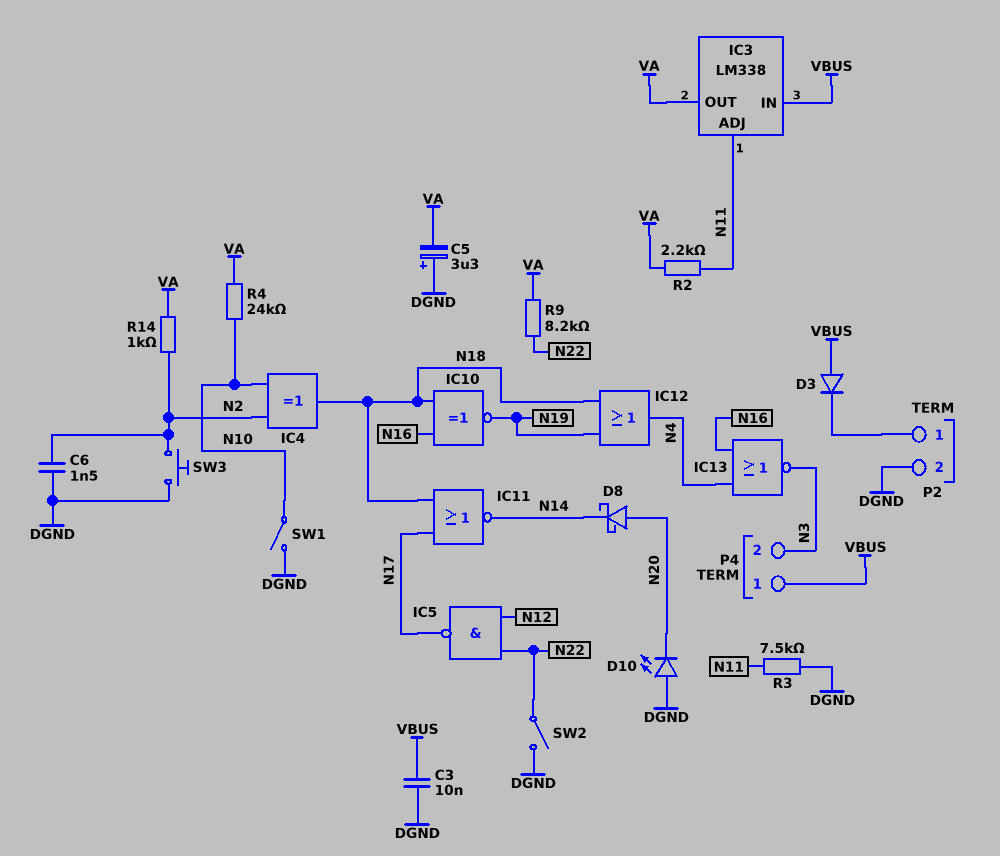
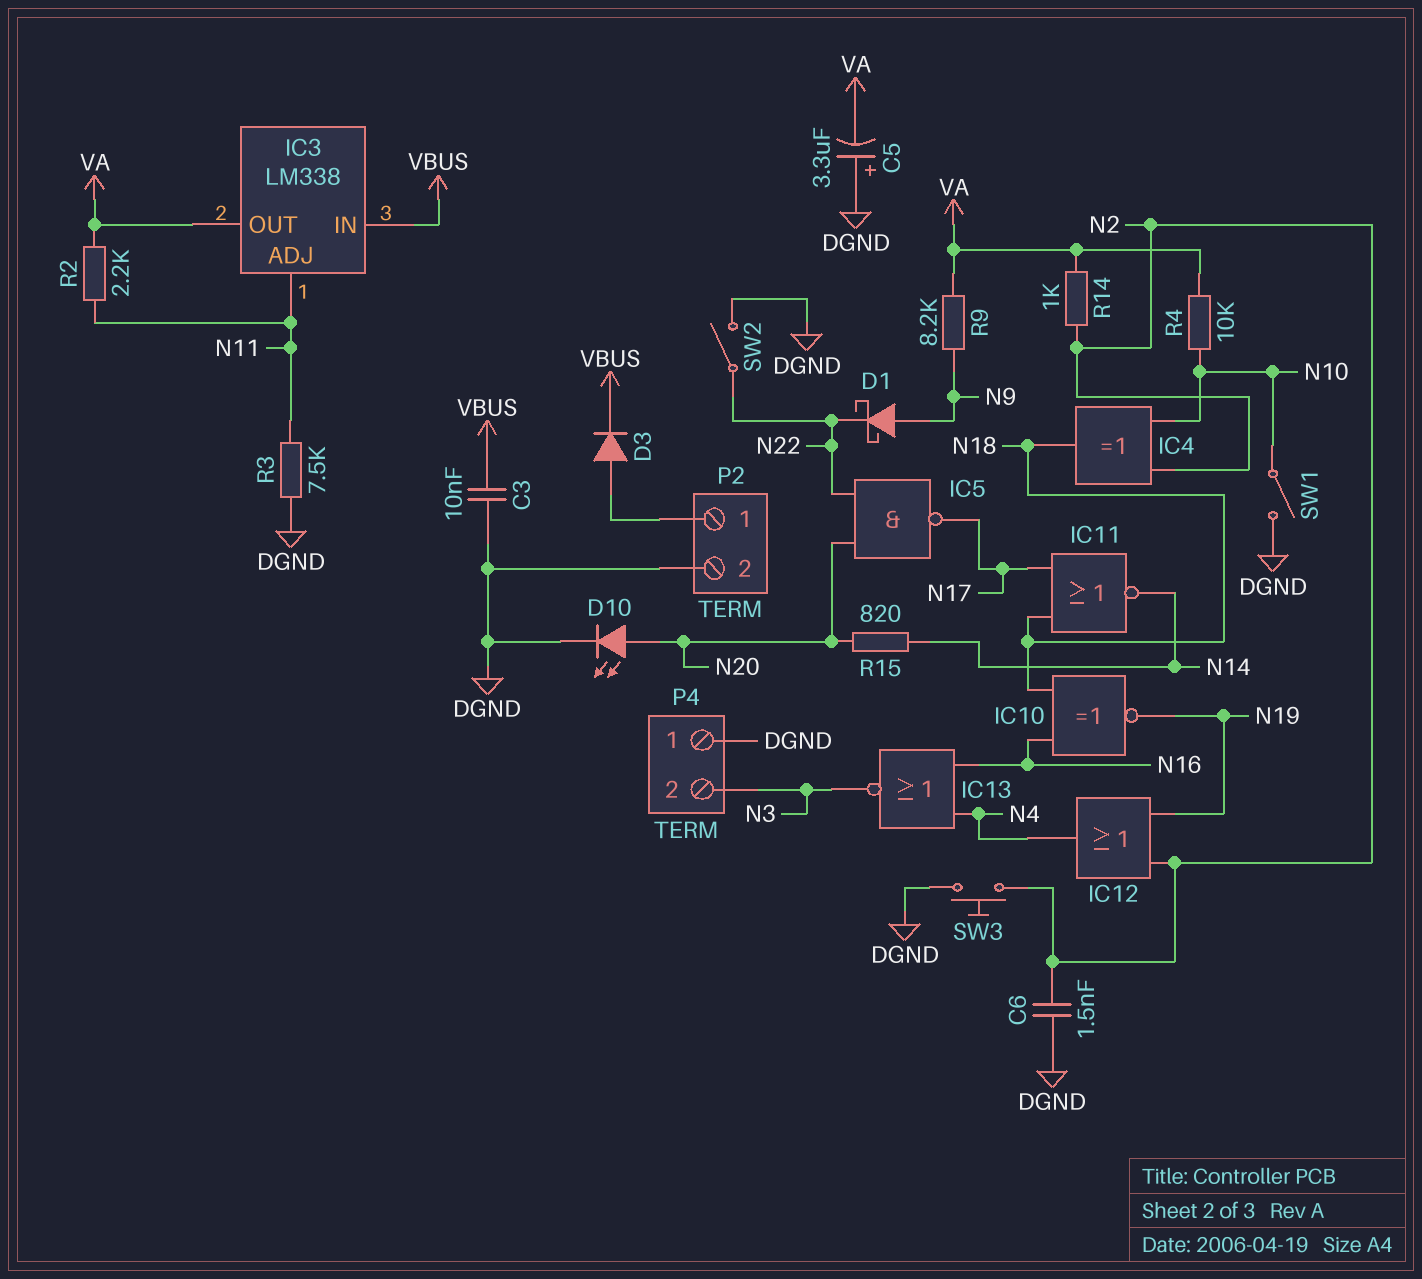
D1: none -> schottky (A N9, K N22)
D3: diode (A VBUS, K P2/1) -> diode (A P2/1, K VBUS)
D8: schottky (A N20, K N14) -> none
D10: LED (A DGND, K N20) -> LED (A N20, K DGND)
IC5: NAND (in N12, in N22, out N17) -> NAND (in N20, in N22, out N17)
IC12: OR (in N18, in N19, out N4) -> OR (in N2, in N19, out N4)
P4 pin 1: VBUS -> DGND
R4: 24k (N10, VA) -> 10k (N10, VA)
R9: 8.2k (N22, VA) -> 8.2k (N9, VA)
R15: none -> 820 (N14, N20)

